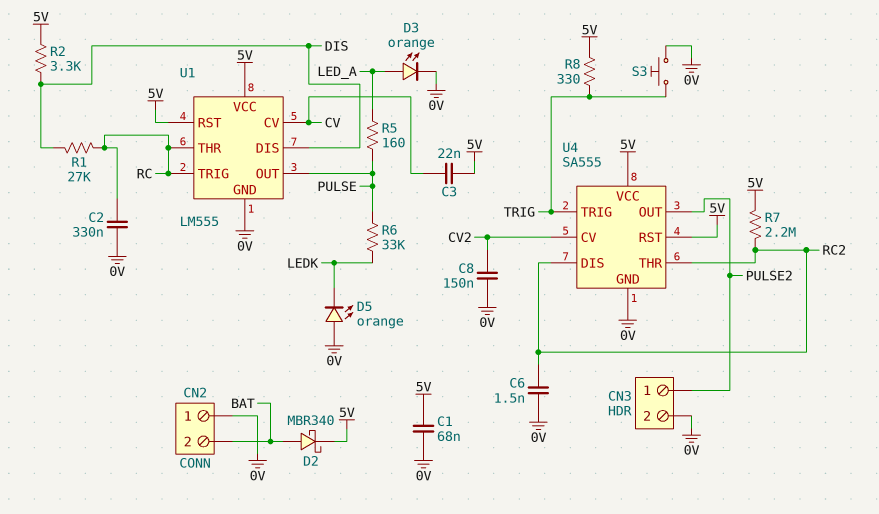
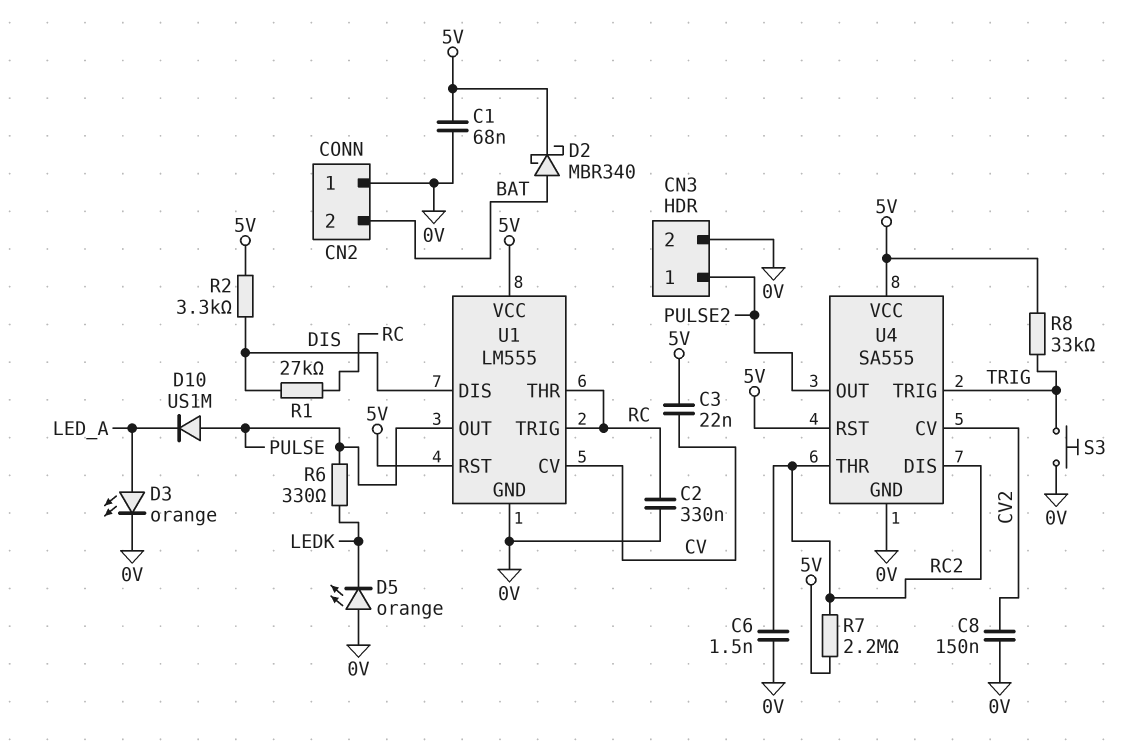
D10: none -> diode US1M (A PULSE, K LED_A)
R5: 160 (LED_A, PULSE) -> none
R6: 33k (LEDK, PULSE) -> 330 (LEDK, PULSE)
R8: 330 (5V, TRIG) -> 33k (5V, TRIG)

